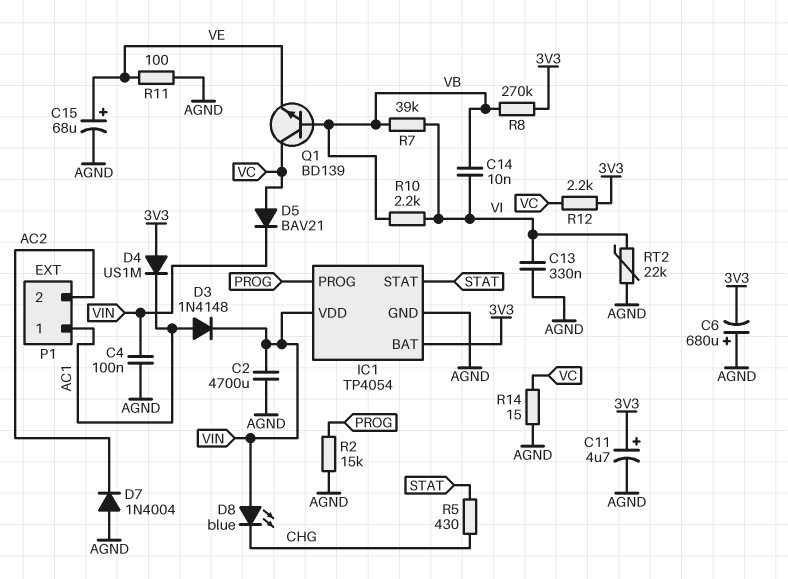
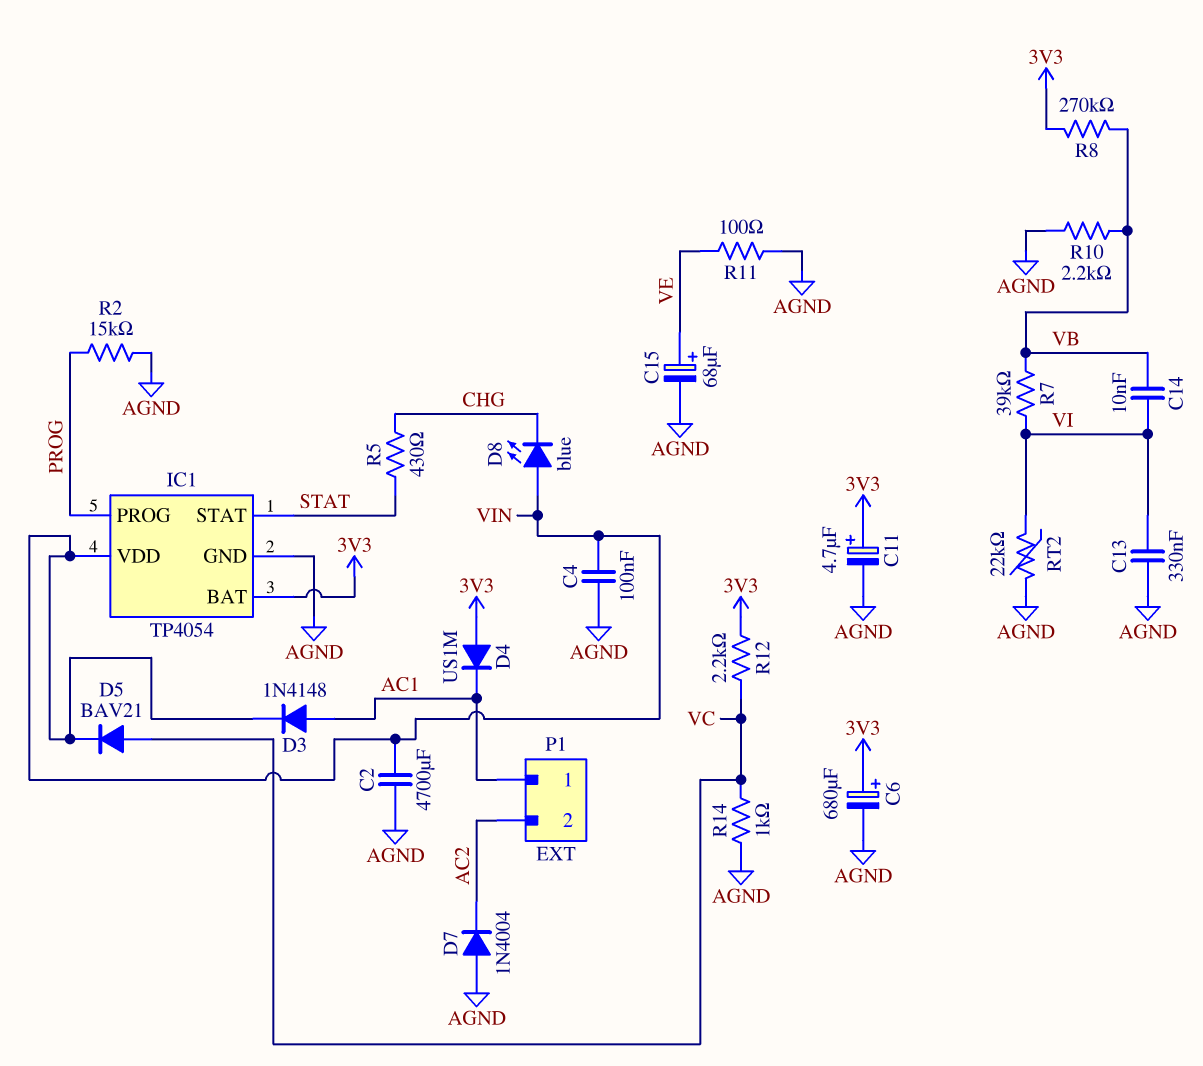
C6: 680uF (plus AGND, minus 3V3) -> 680uF (plus 3V3, minus AGND)
Q1: NPN BD139 (B VB, C VC, E VE) -> none
R10: 2.2k (VB, VI) -> 2.2k (AGND, VB)
R14: 15 (AGND, VC) -> 1k (AGND, VC)

